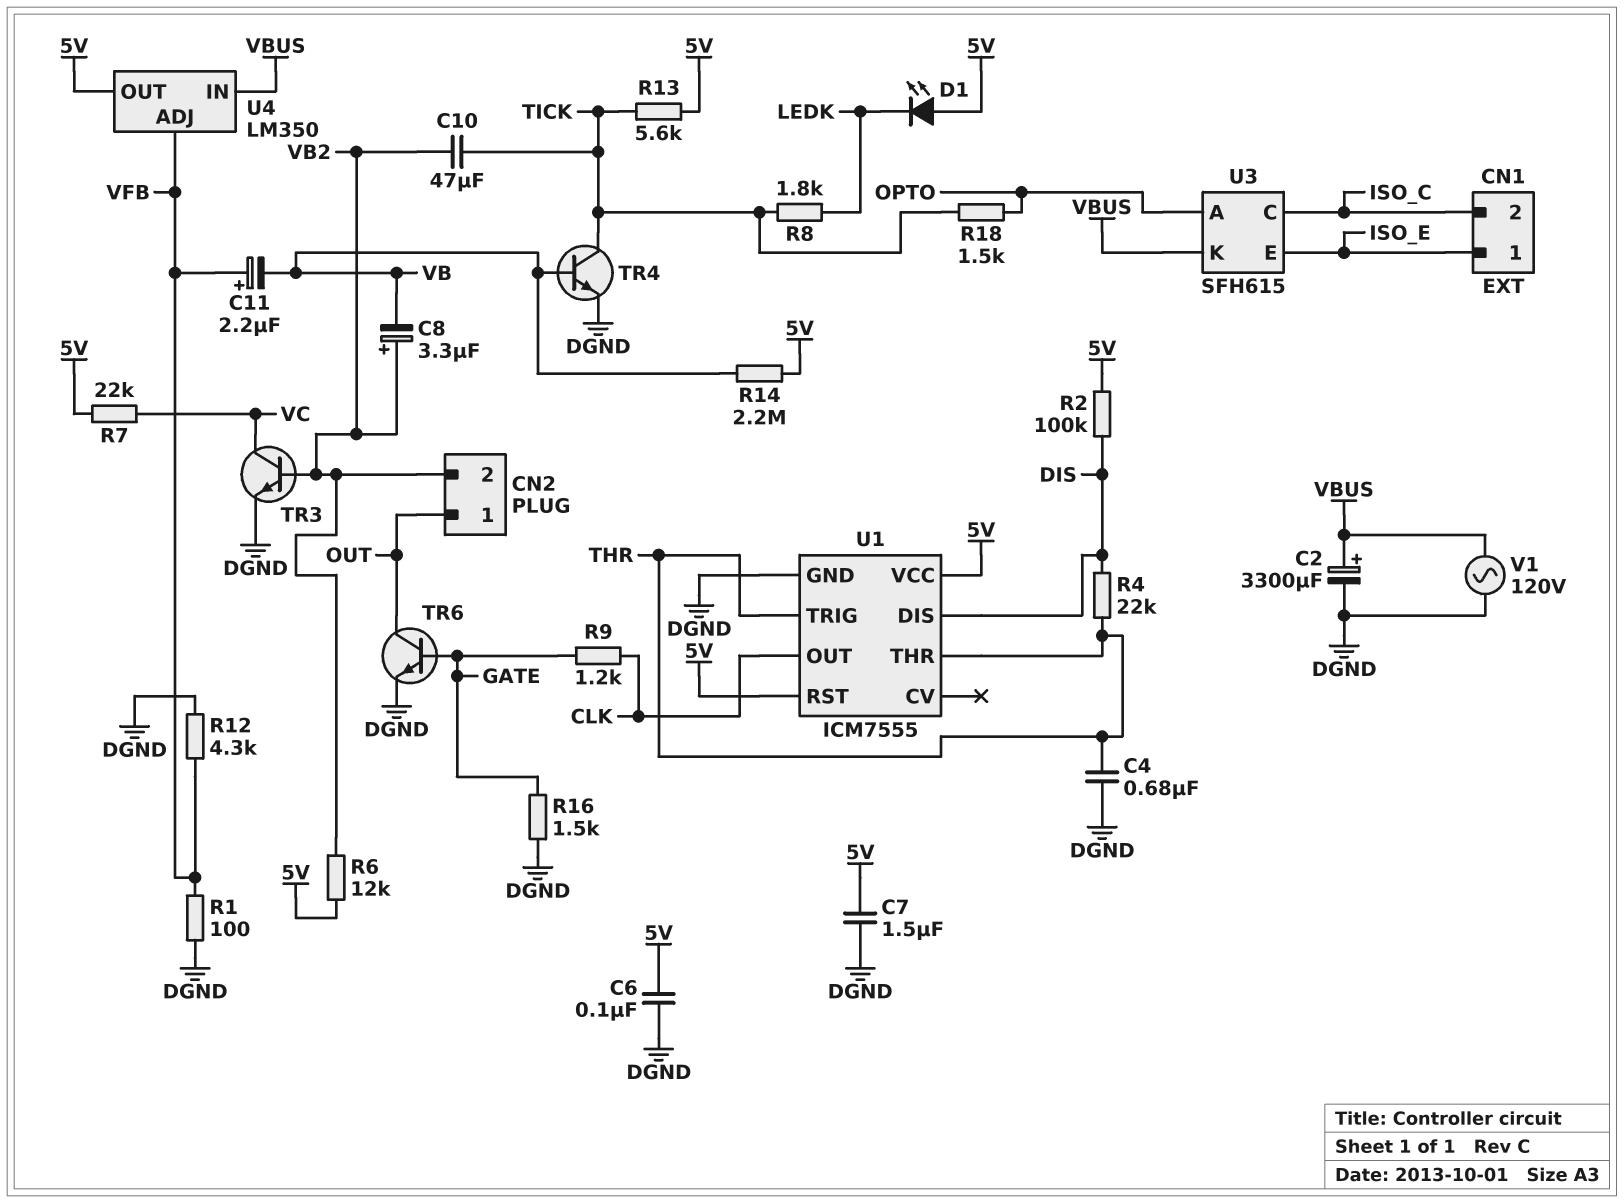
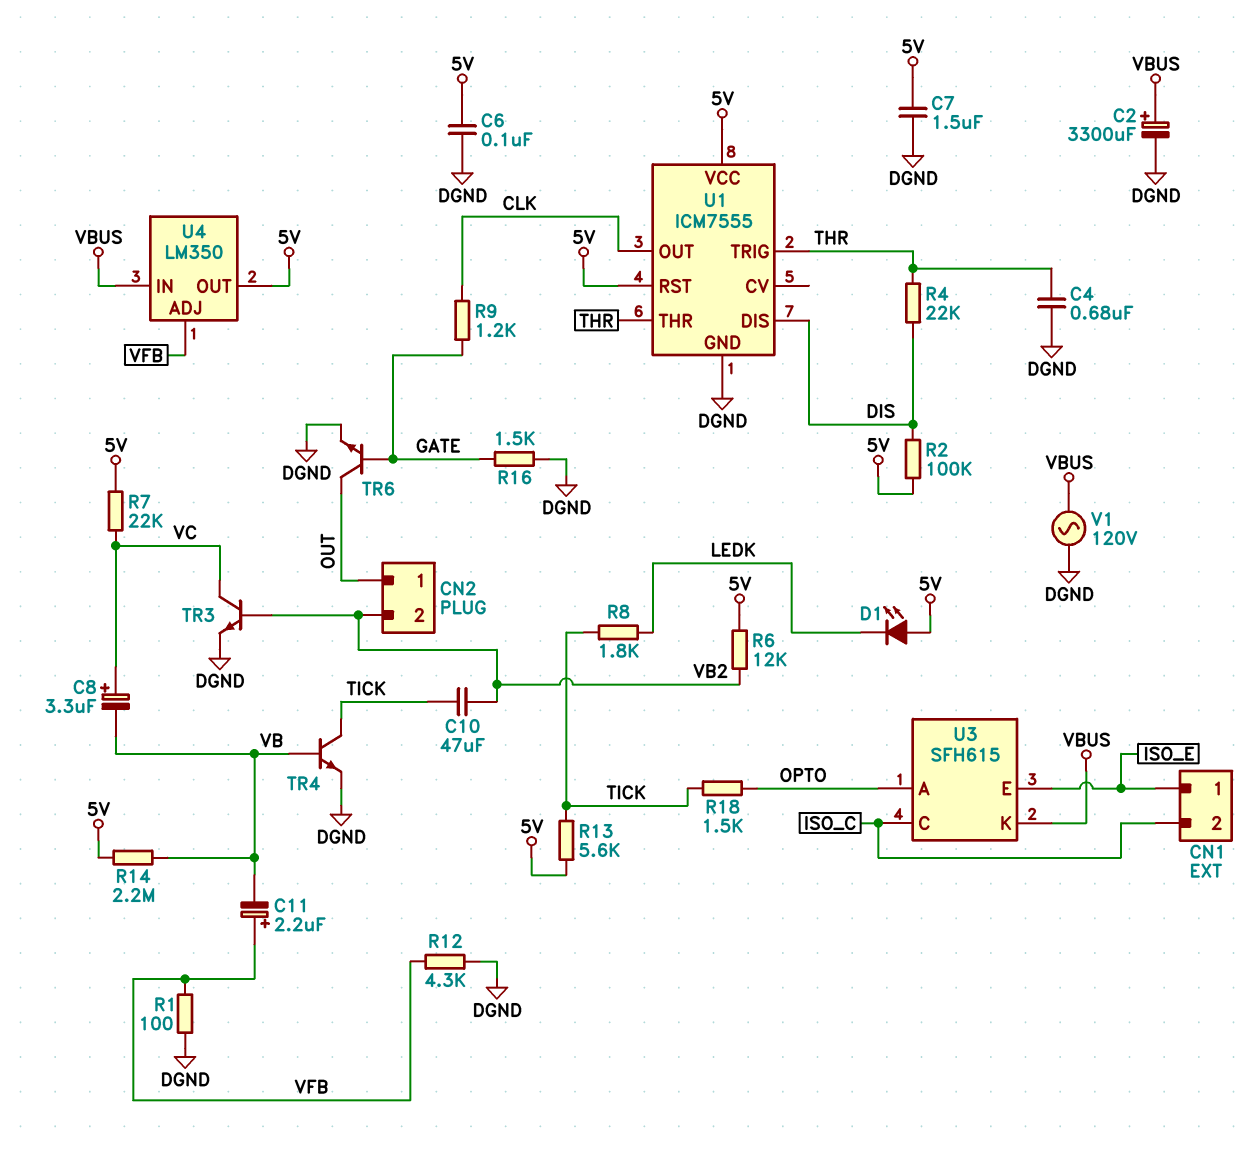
C8: 3.3uF (plus VB2, minus VB) -> 3.3uF (plus VC, minus VB)

